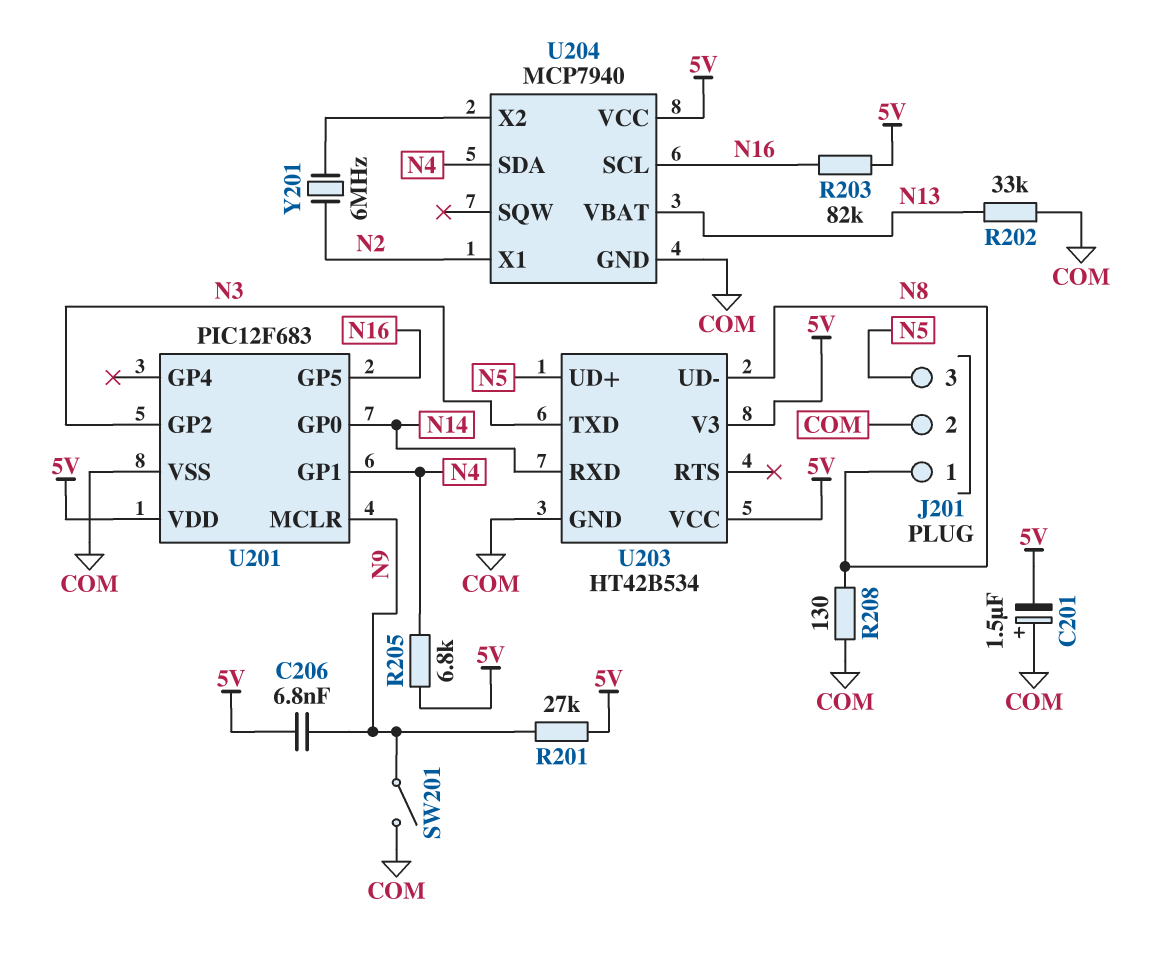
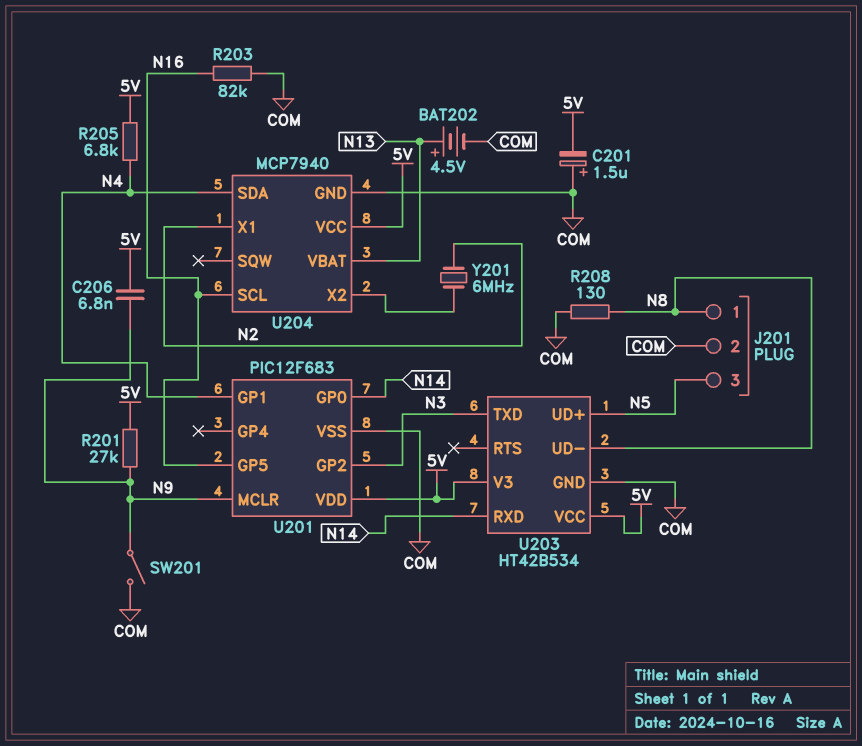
BAT202: none -> 4.5V (plus N13, minus COM)
R202: 33k (COM, N13) -> none
R203: 82k (5V, N16) -> 82k (COM, N16)

